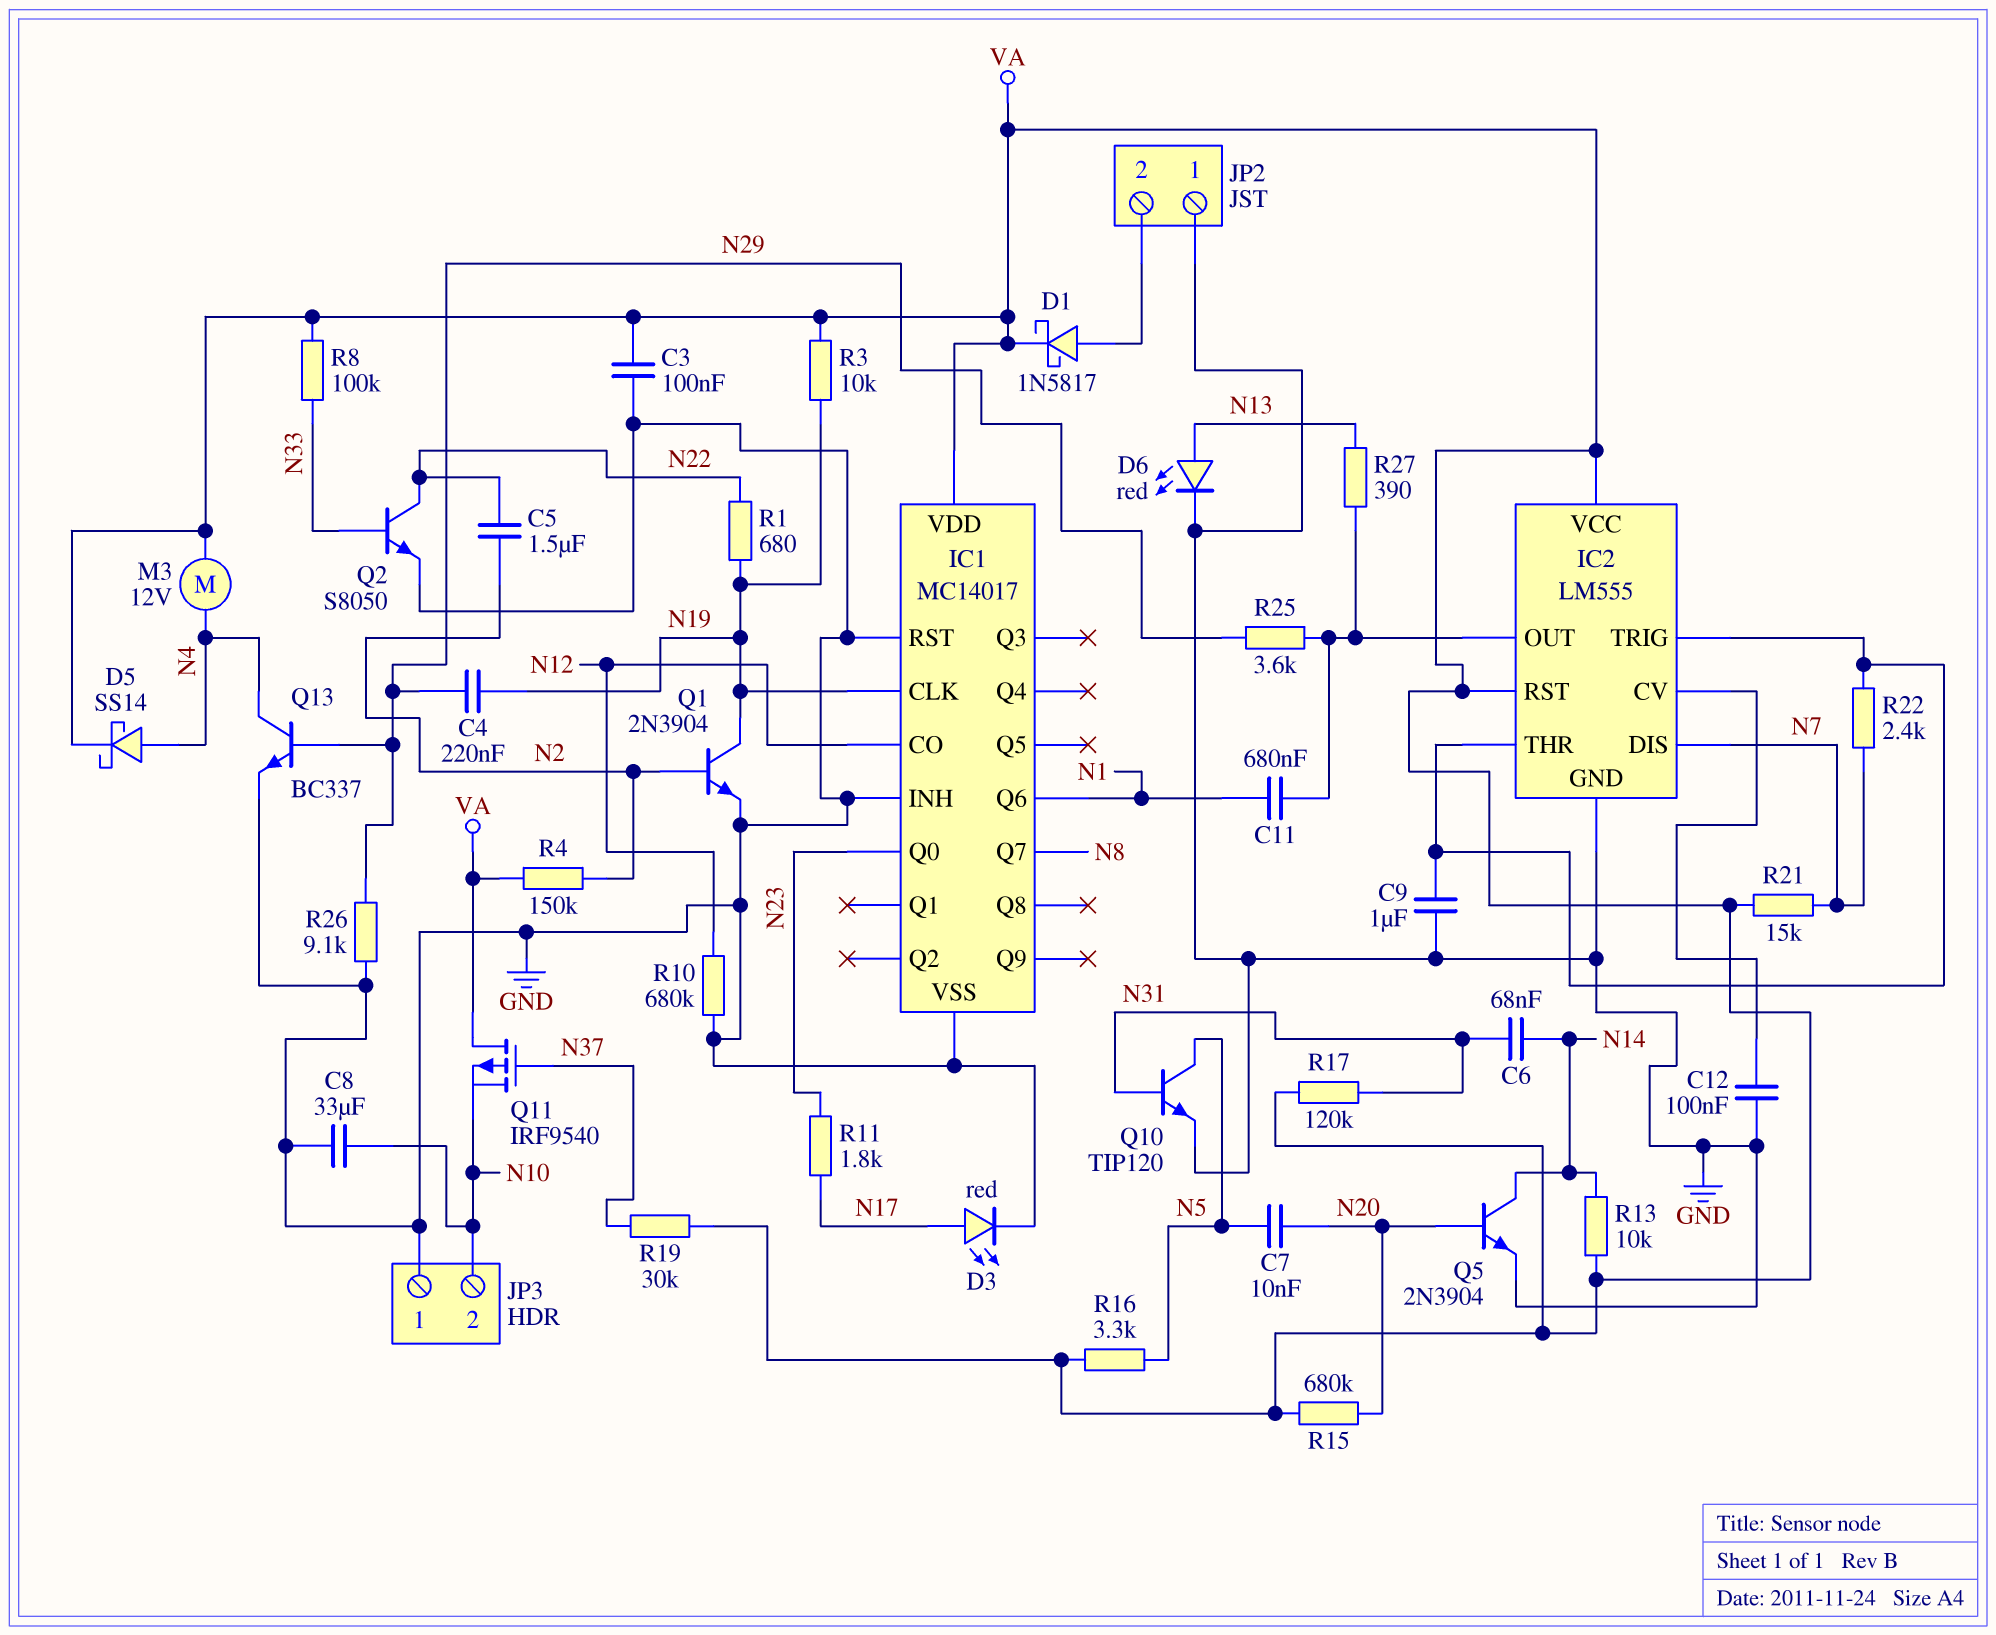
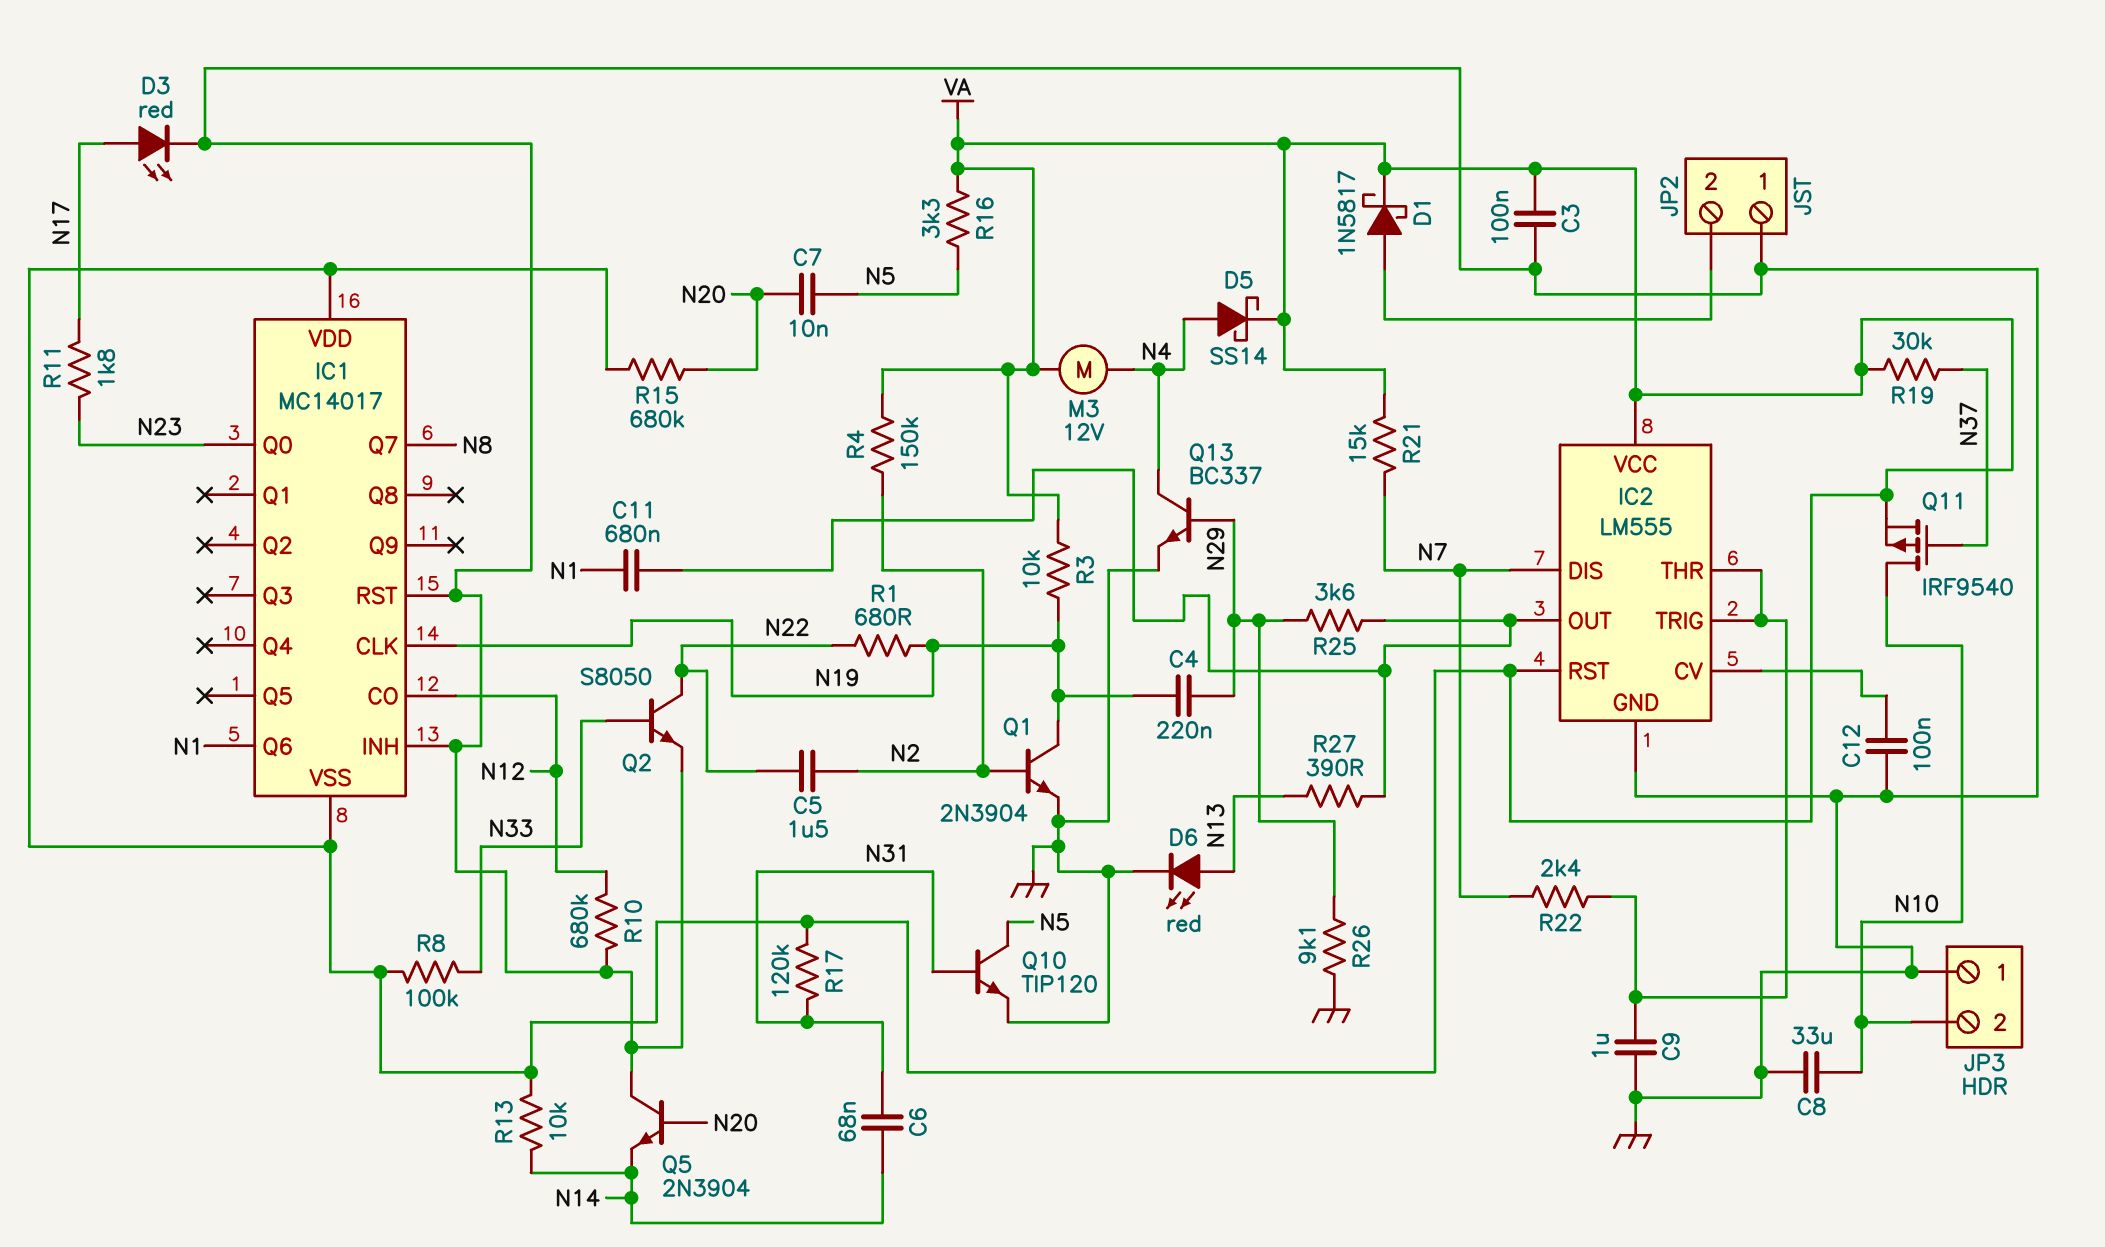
IC1 pin VSS: GND -> VA
Q5: NPN 2N3904 (B N20, C N14, E GND) -> NPN 2N3904 (B N20, C GND, E N14)
Q11: PMOS IRF9540 (G N37, D VA, S N10) -> PMOS IRF9540 (G N37, D N10, S VA)

